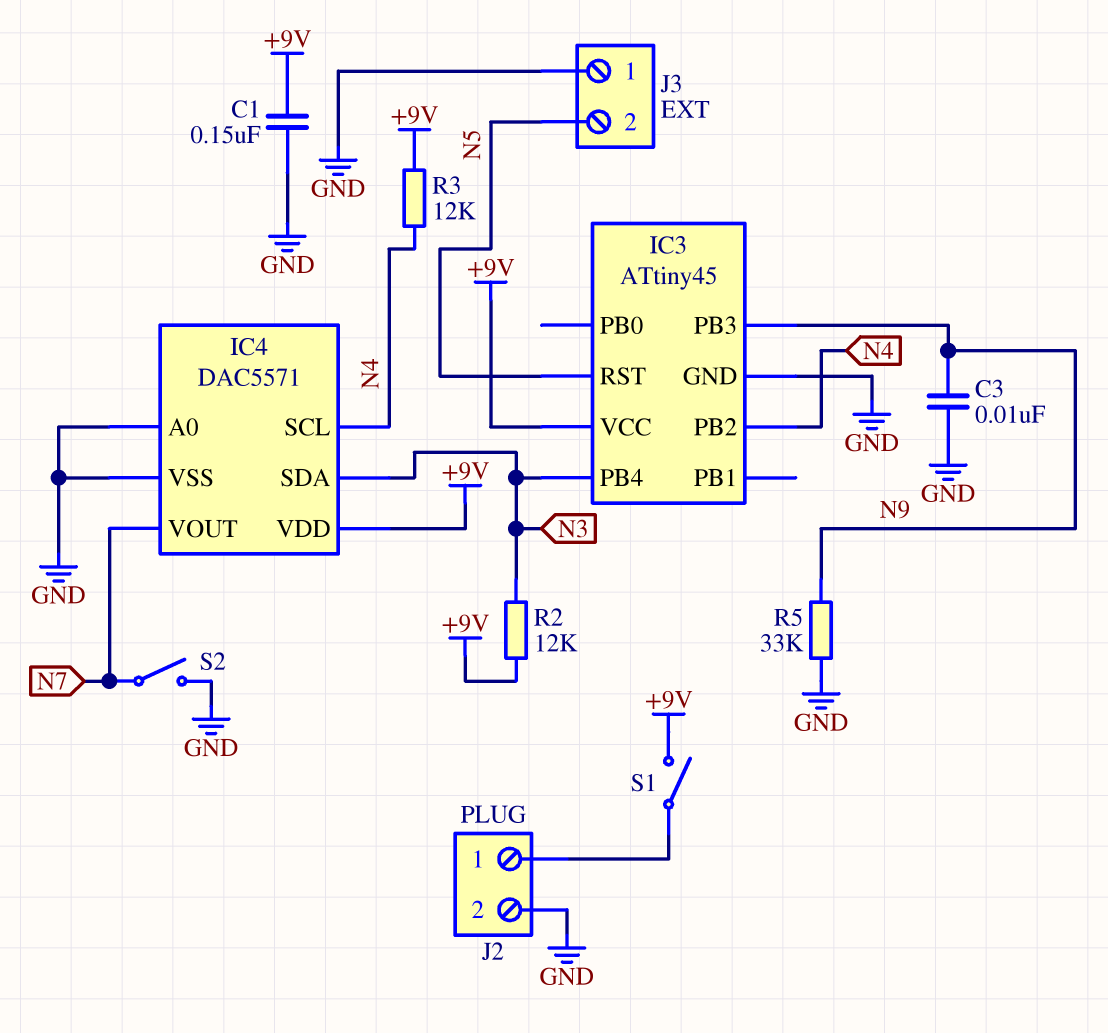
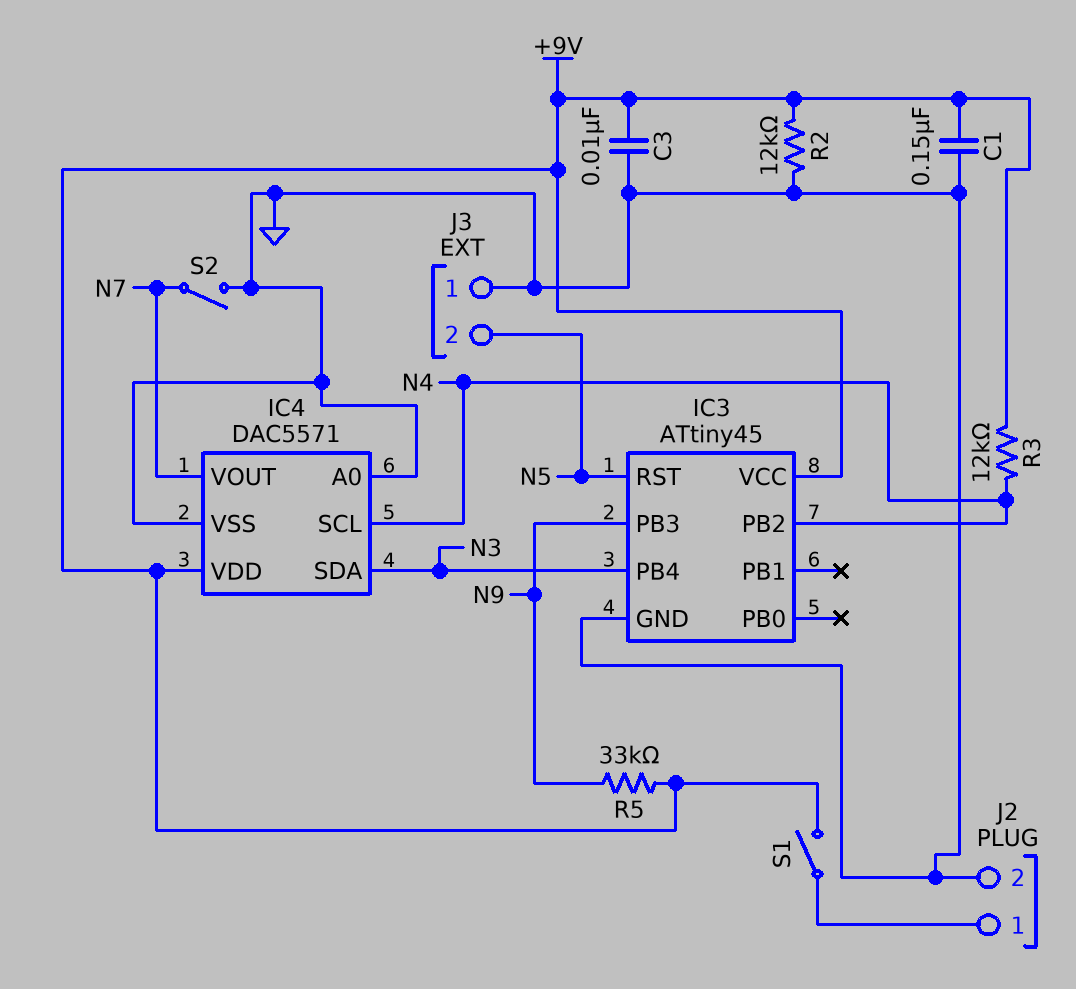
C3: 10nF (GND, N9) -> 10nF (+9V, GND)
R2: 12k (+9V, N3) -> 12k (+9V, GND)
R5: 33k (GND, N9) -> 33k (+9V, N9)

